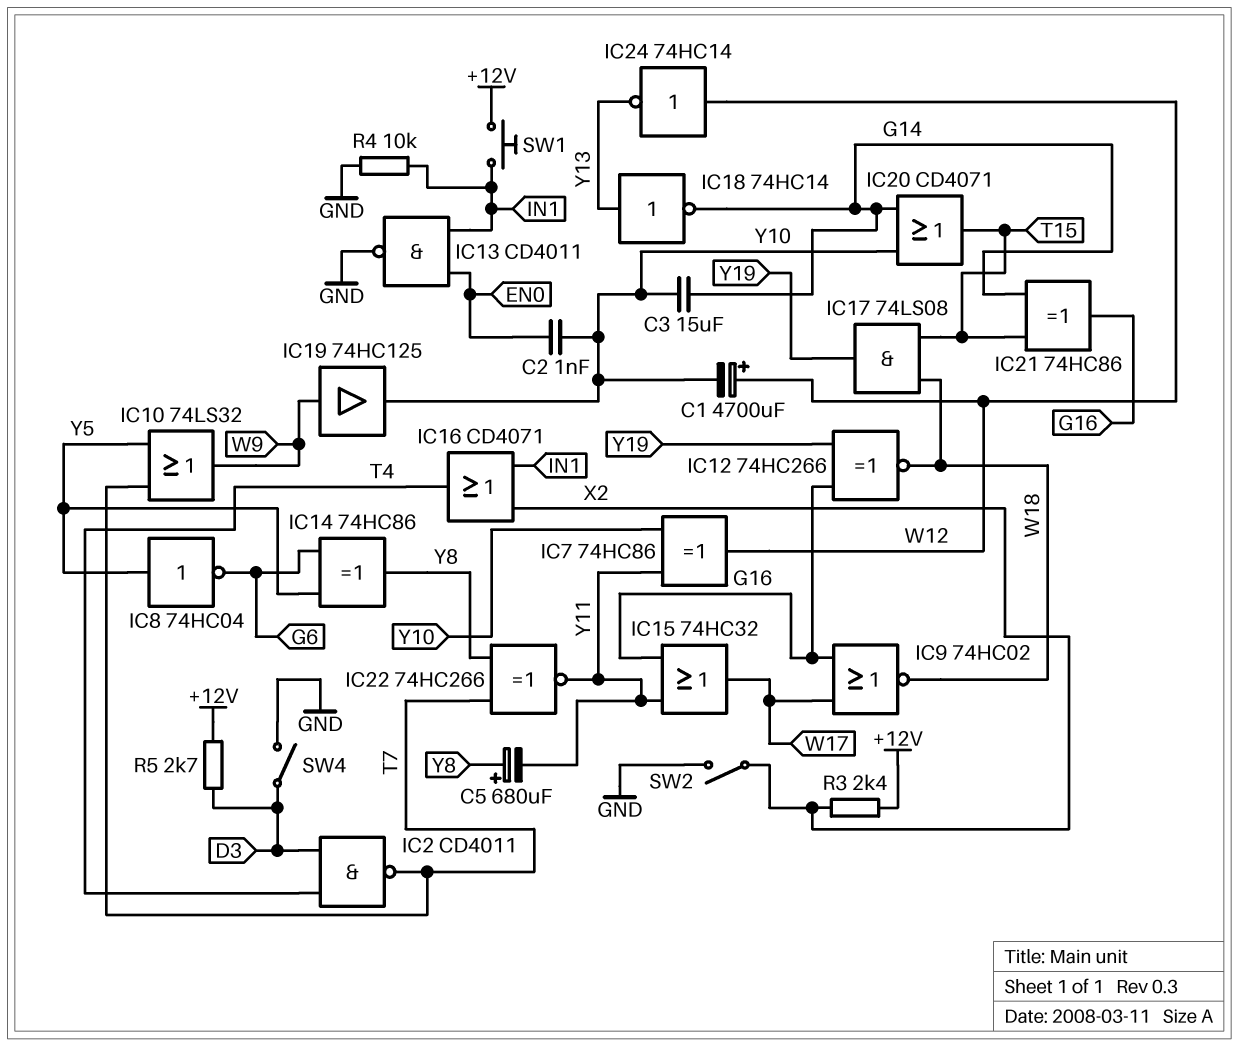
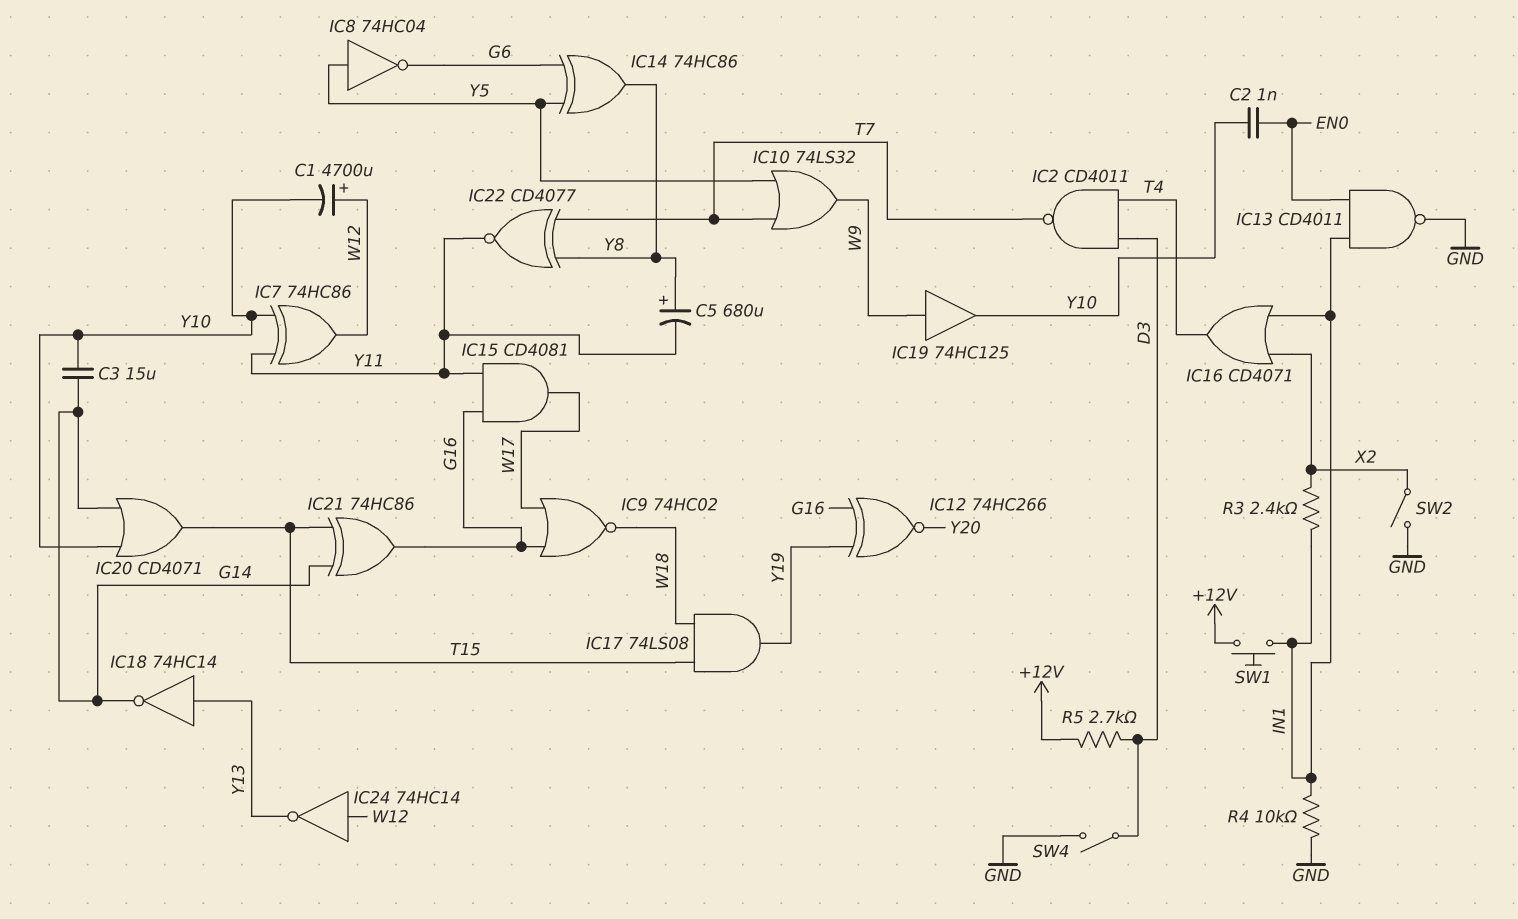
IC12: XNOR 74HC266 (in G16, in Y19, out W18) -> XNOR 74HC266 (in G16, in Y19, out Y20)
IC15: OR 74HC32 (in G16, in Y11, out W17) -> AND CD4081 (in G16, in Y11, out W17)
IC22: XNOR 74HC266 (in T7, in Y8, out Y11) -> XNOR CD4077 (in T7, in Y8, out Y11)
R3: 2.4k (+12V, X2) -> 2.4k (IN1, X2)

